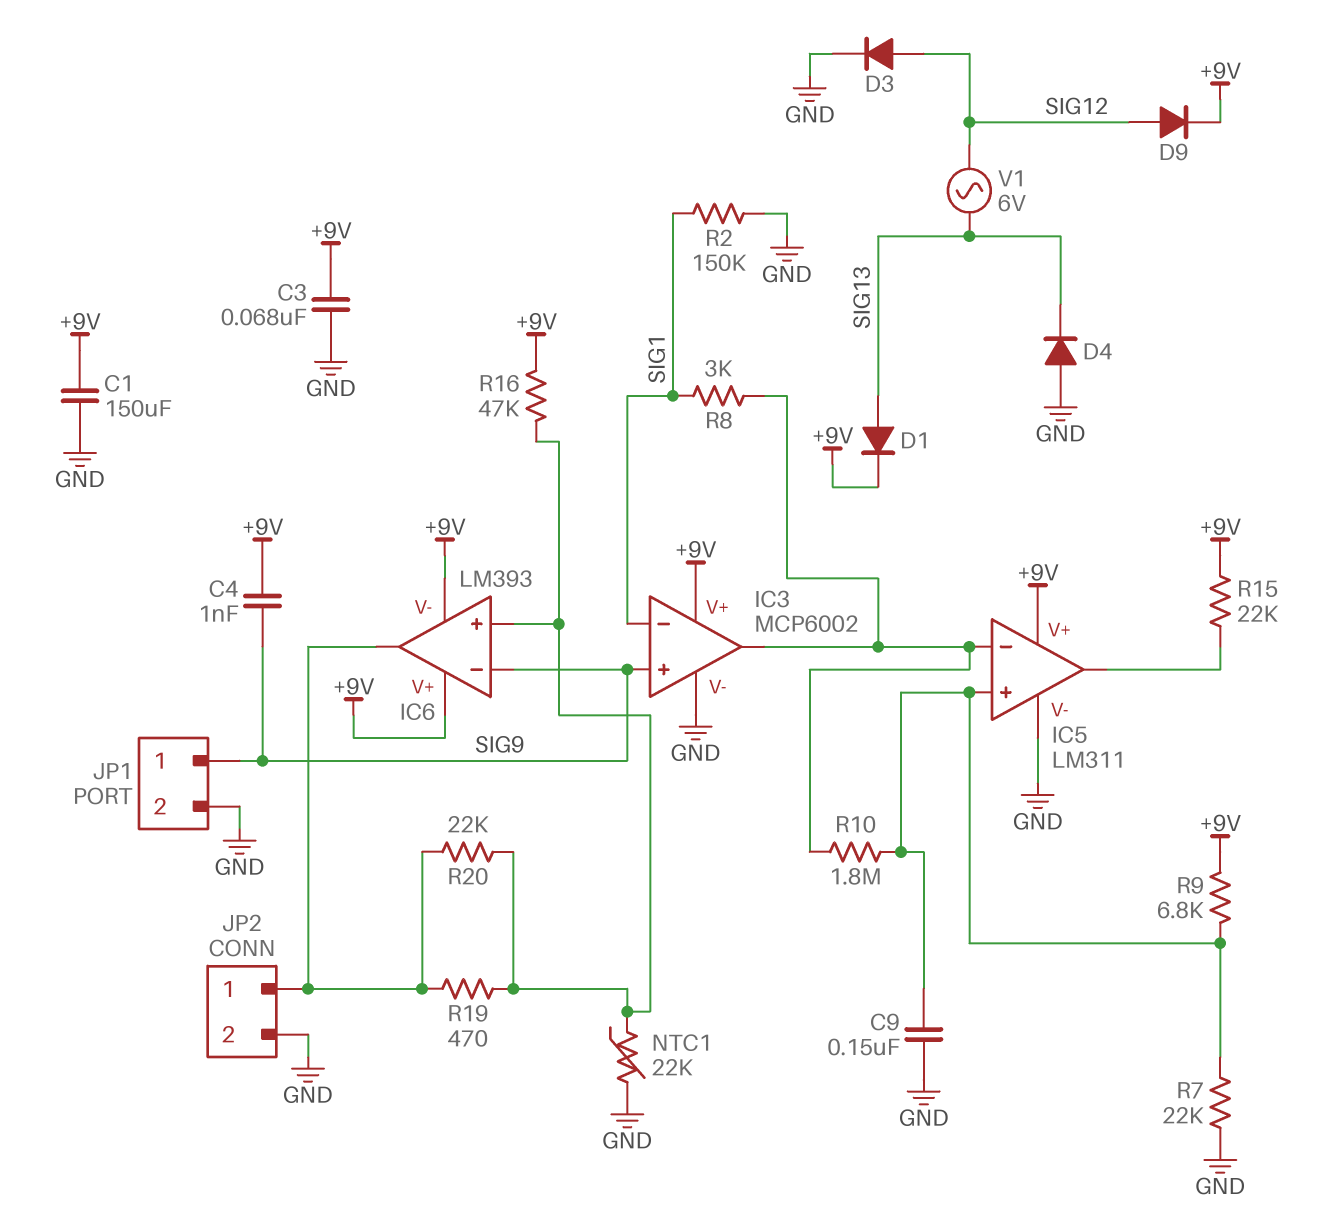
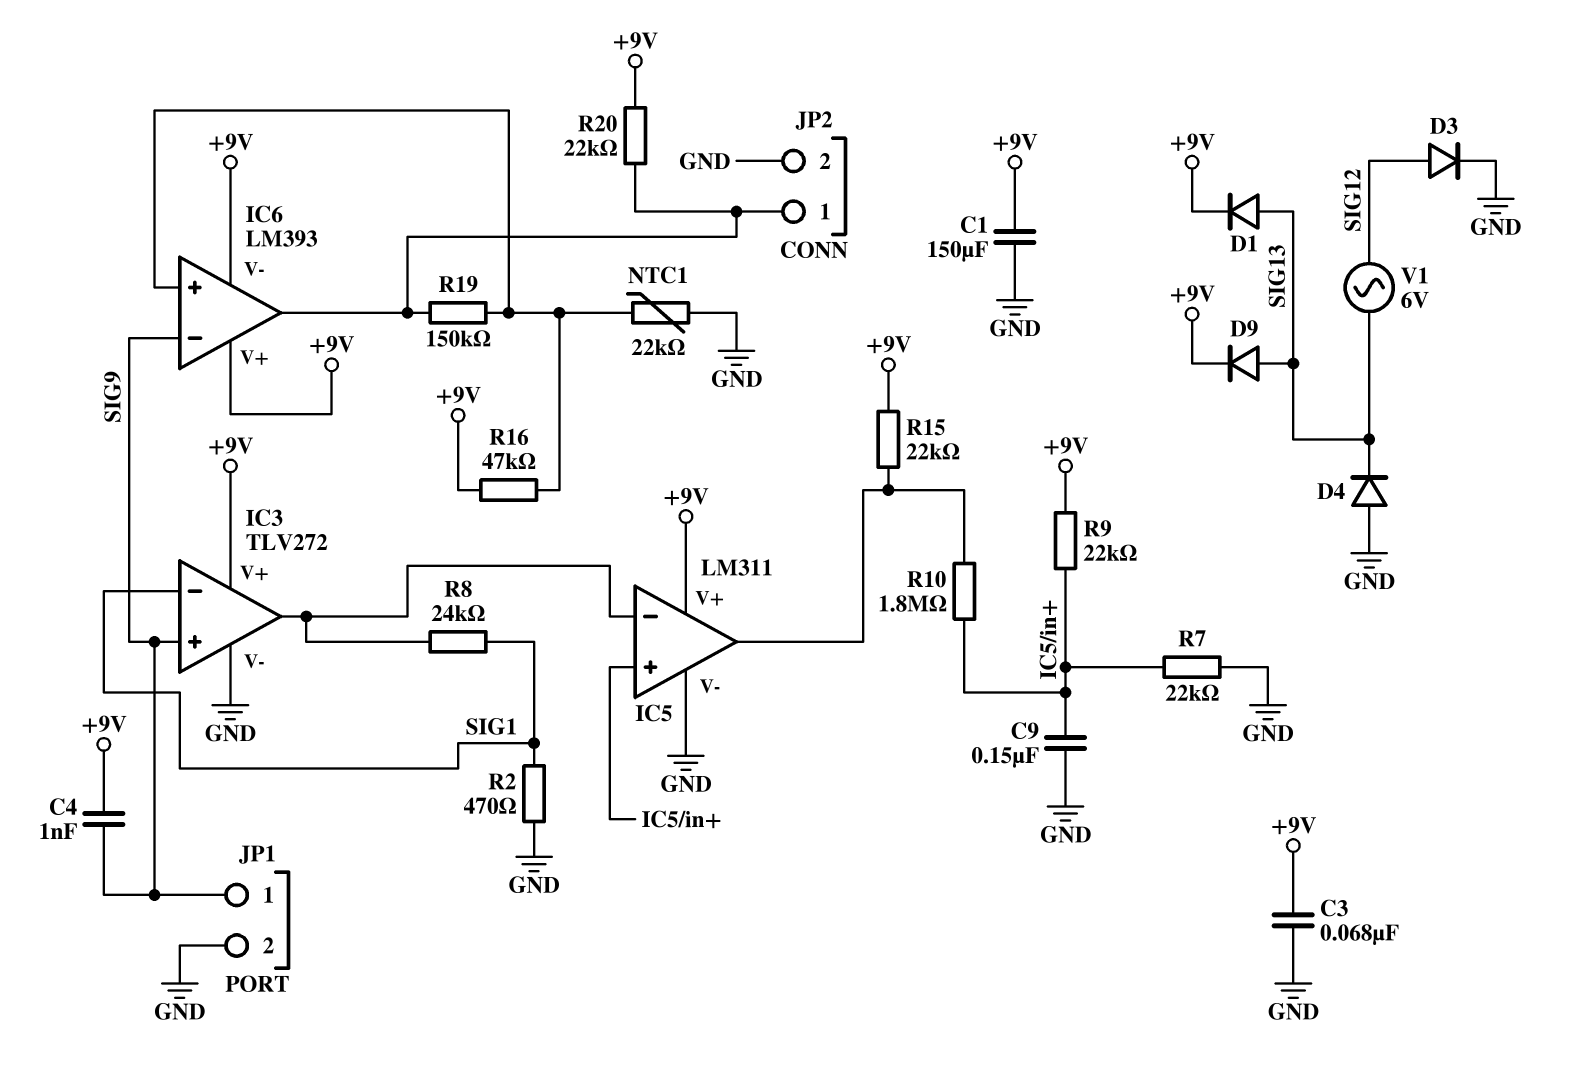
D9: diode (A SIG12, K +9V) -> diode (A SIG13, K +9V)
IC3: MCP6002 -> TLV272
R2: 150k (GND, SIG1) -> 470 (GND, SIG1)
R8: 3k (IC3/out, SIG1) -> 24k (IC3/out, SIG1)
R9: 6.8k (+9V, IC5/in+) -> 22k (+9V, IC5/in+)
R10: 1.8M (IC3/out, IC5/in+) -> 1.8M (IC5/in+, IC5/out)
R19: 470 (IC6/in+, IC6/out) -> 150k (IC6/in+, IC6/out)
R20: 22k (IC6/in+, IC6/out) -> 22k (+9V, IC6/out)

